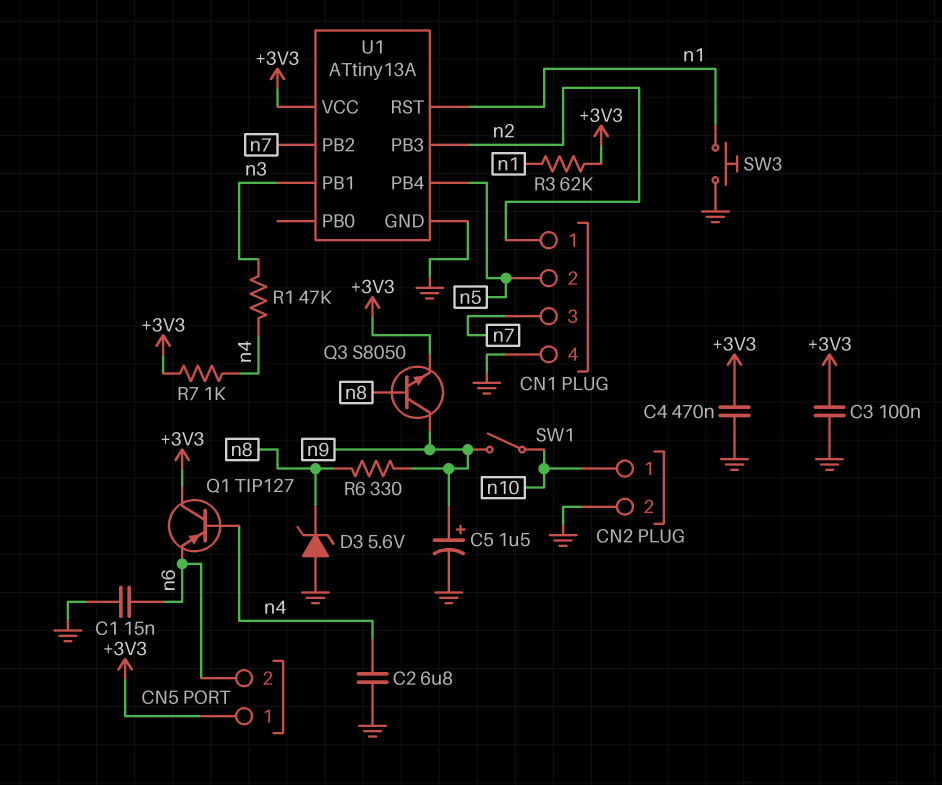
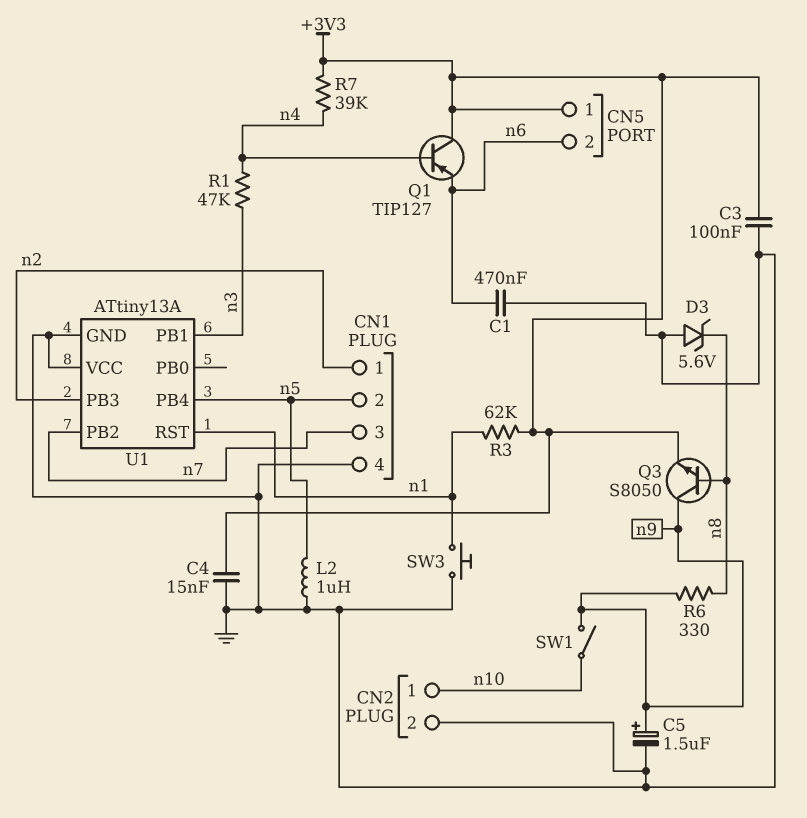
C1: 15nF (GND, n6) -> 470nF (GND, n6)
C2: 6.8uF (GND, n4) -> none
C4: 470nF (+3V3, GND) -> 15nF (+3V3, GND)
L2: none -> 1uH (GND, n5)
R7: 1k (+3V3, n4) -> 39k (+3V3, n4)
U1 pin VCC: +3V3 -> GND

